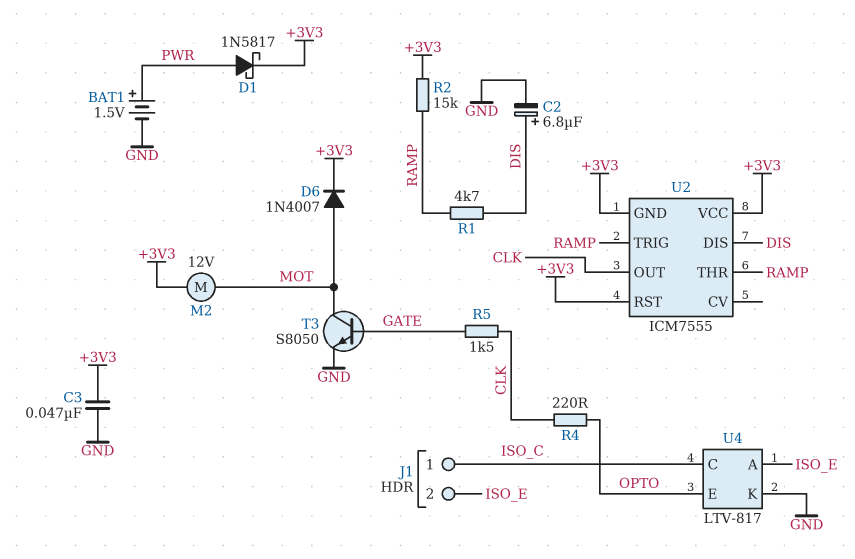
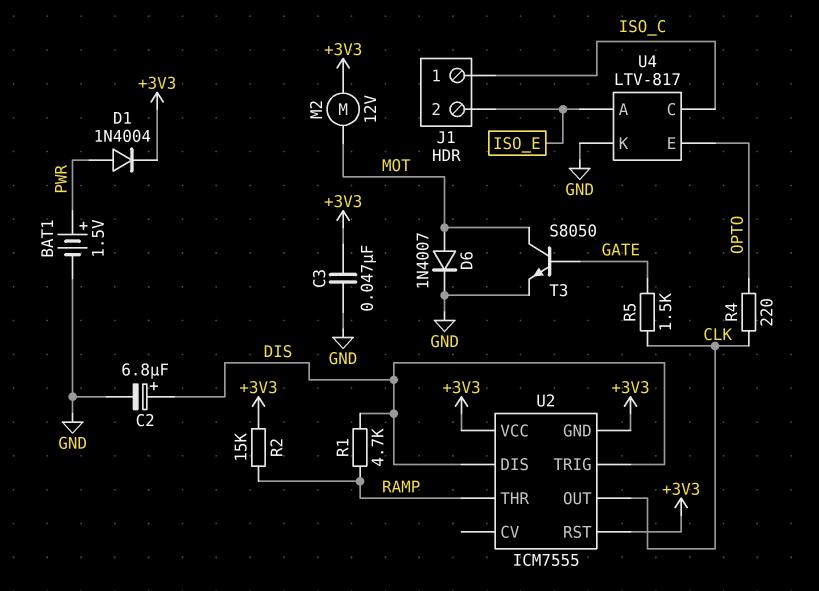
D1: schottky 1N5817 (A PWR, K +3V3) -> diode 1N4004 (A PWR, K +3V3)
D6: diode 1N4007 (A MOT, K +3V3) -> diode 1N4007 (A MOT, K GND)
U2 pin TRIG: RAMP -> DIS

